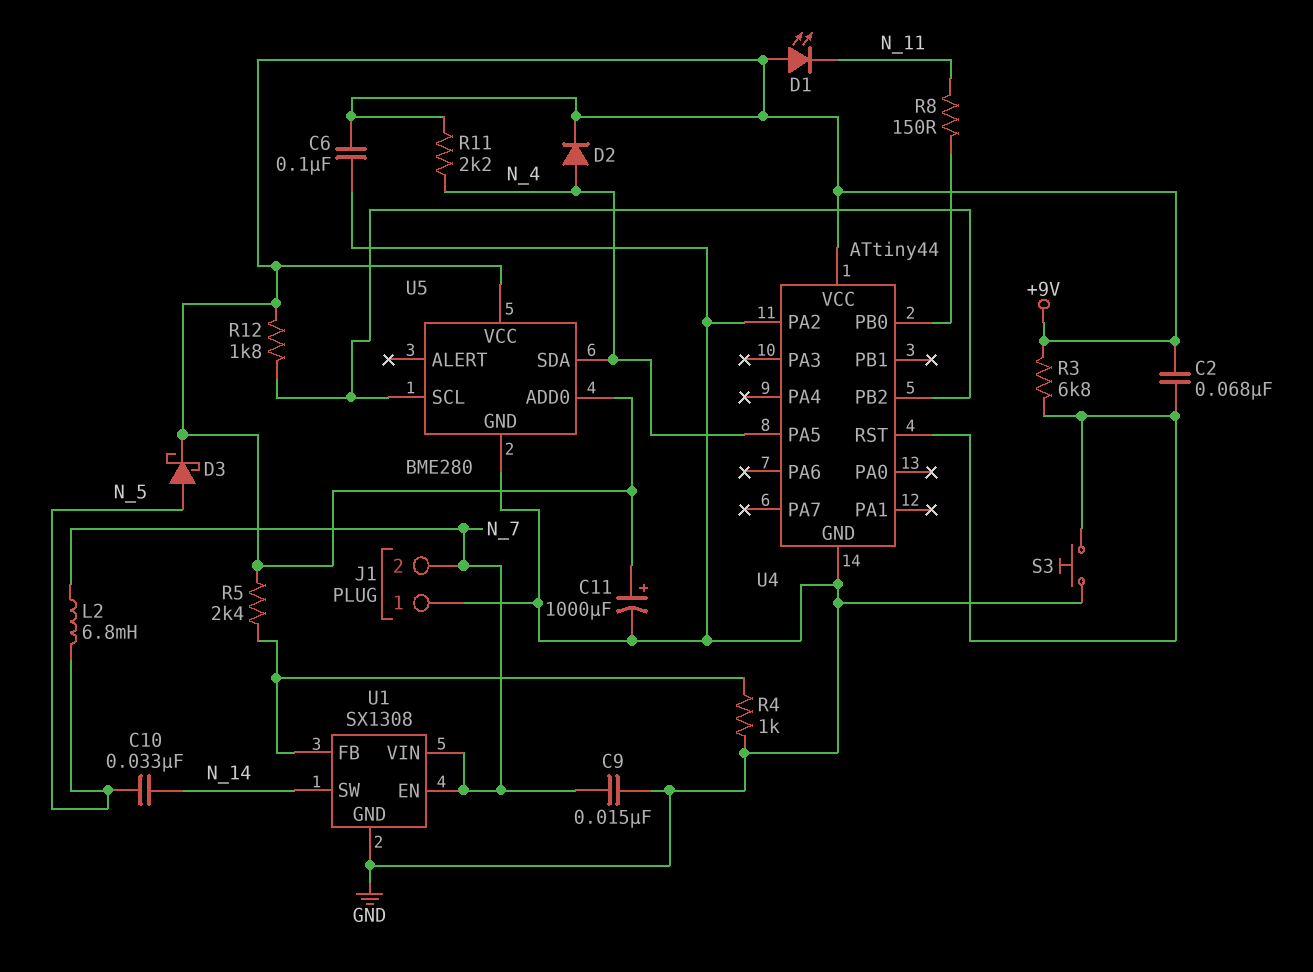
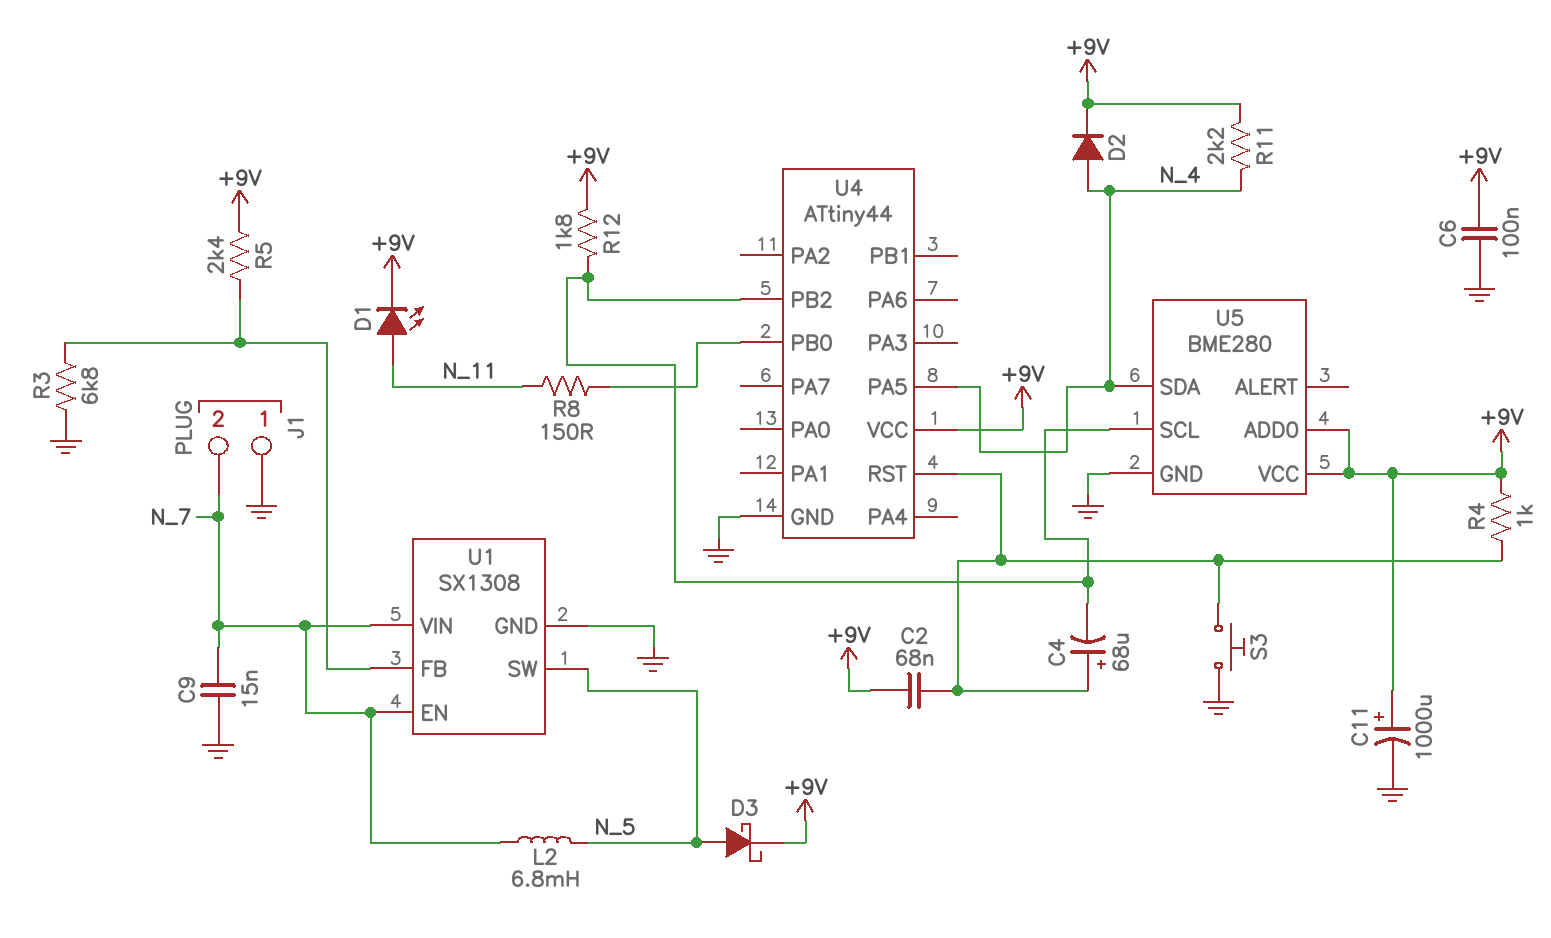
C4: none -> 68uF (plus U4/RST, minus U4/PB2)
C10: 33nF (N_5, N_14) -> none
D1: LED (A +9V, K N_11) -> LED (A N_11, K +9V)
R3: 6.8k (+9V, U4/RST) -> 6.8k (GND, U1/FB)
R4: 1k (GND, U1/FB) -> 1k (+9V, U4/RST)
U1 pin SW: N_14 -> N_5
U4 pin PA2: GND -> none

